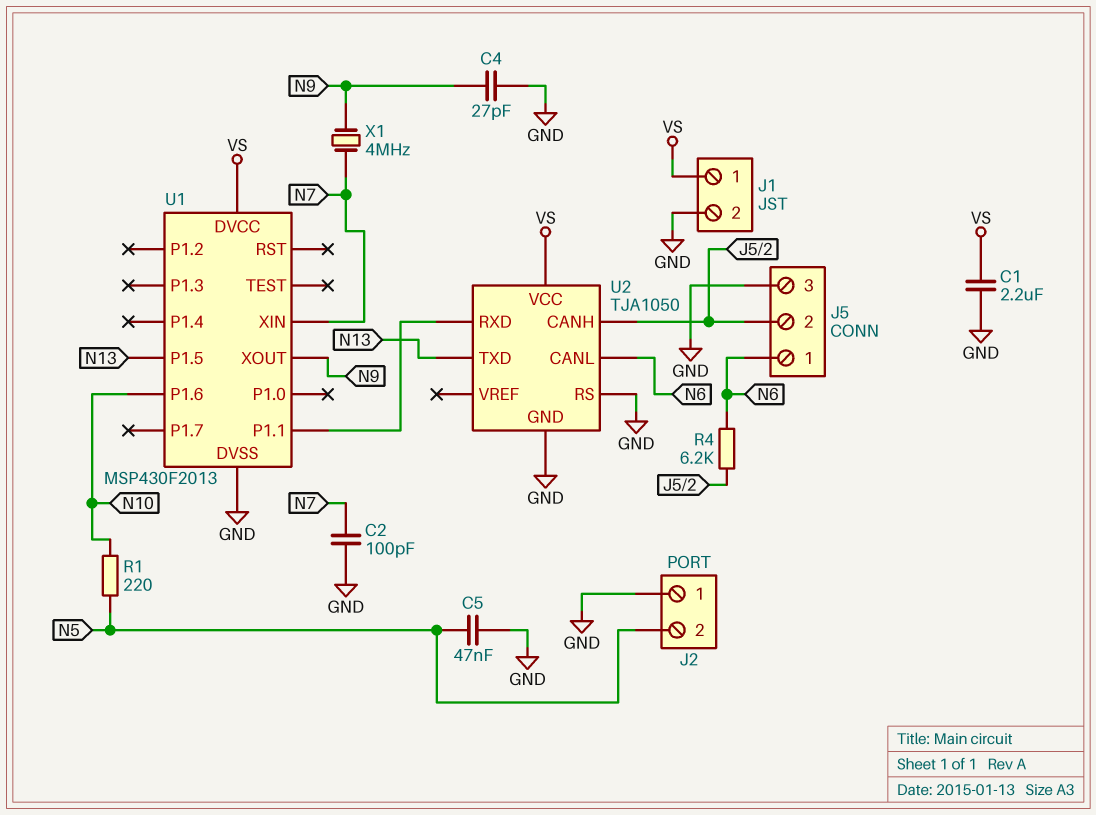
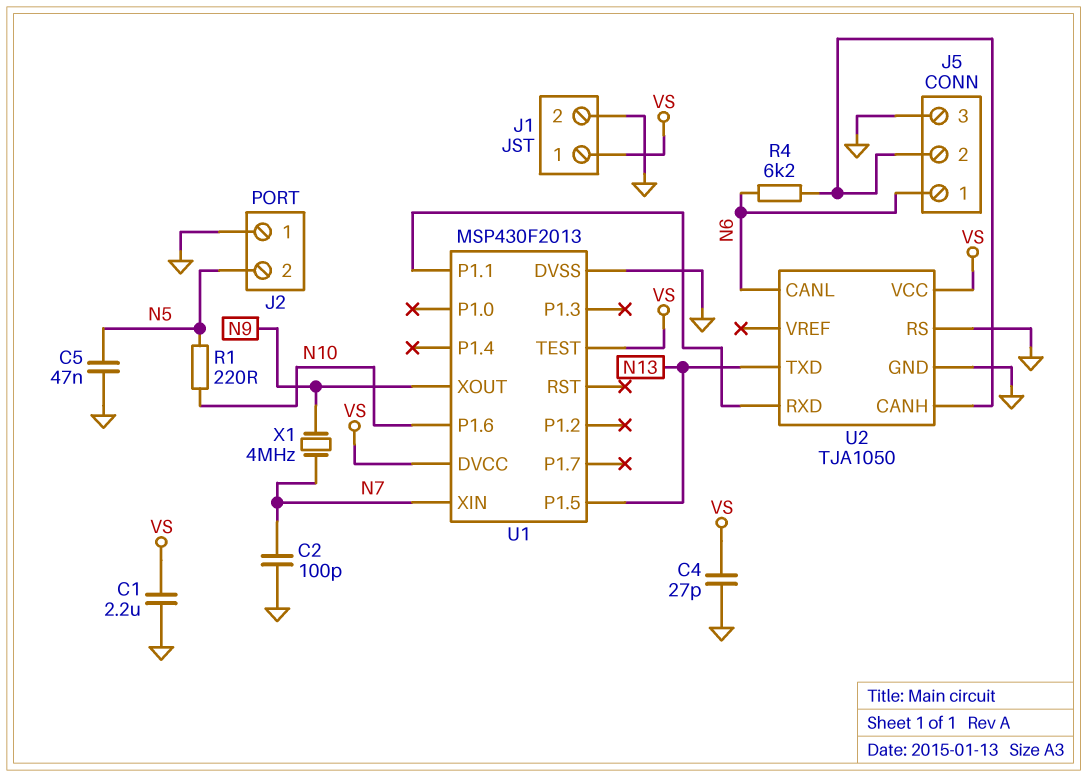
C4: 27pF (GND, N9) -> 27pF (GND, VS)
U1 pin TEST: none -> VS

